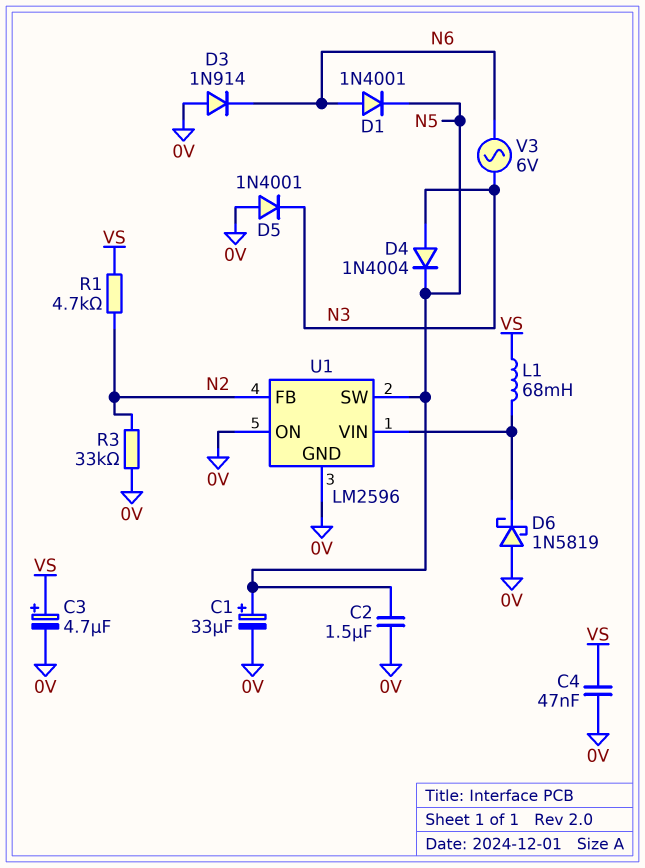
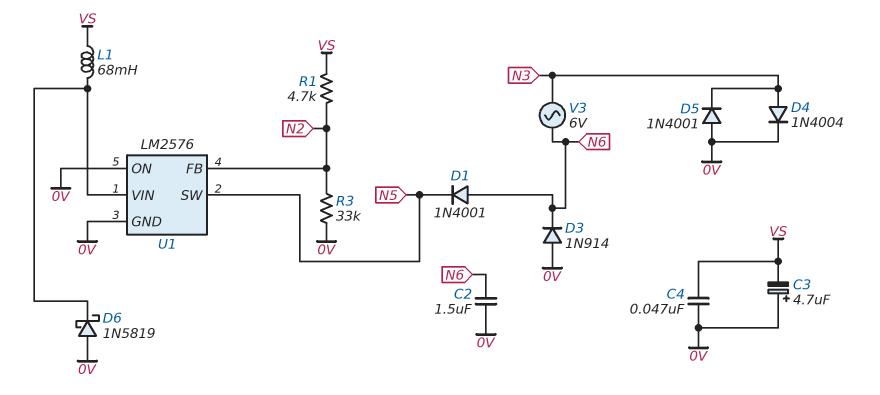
C1: 33uF (plus N5, minus 0V) -> none
C2: 1.5uF (0V, N5) -> 1.5uF (0V, N6)
C3: 4.7uF (plus VS, minus 0V) -> 4.7uF (plus 0V, minus VS)
D4: diode 1N4004 (A N3, K N5) -> diode 1N4004 (A N3, K 0V)
U1: LM2596 -> LM2576

